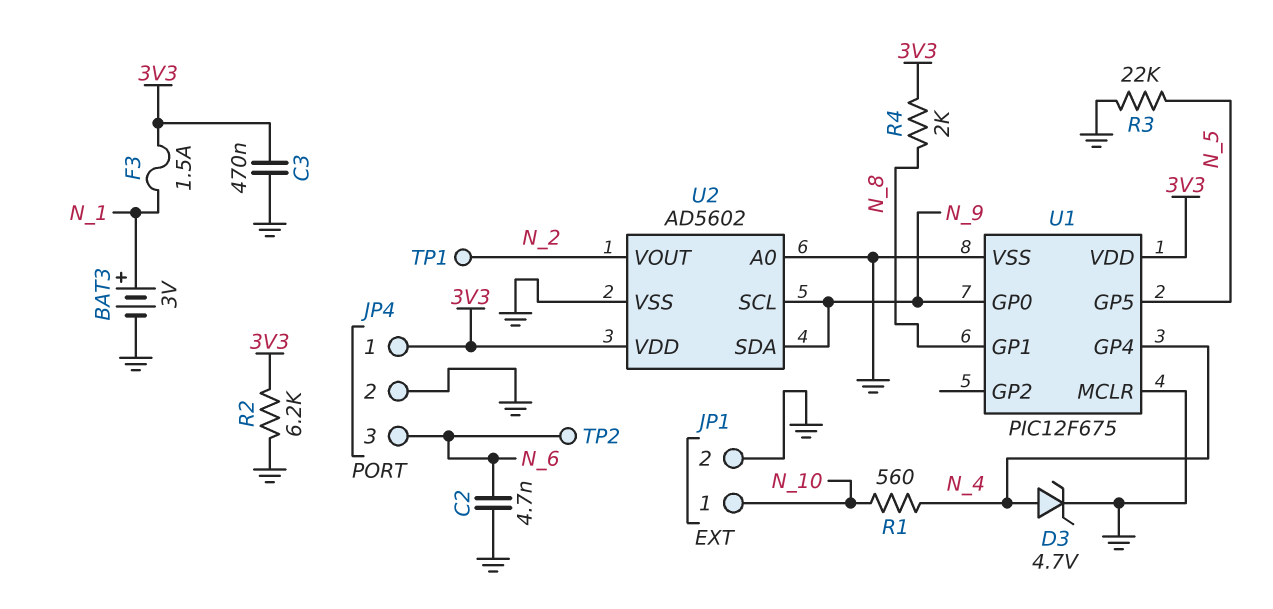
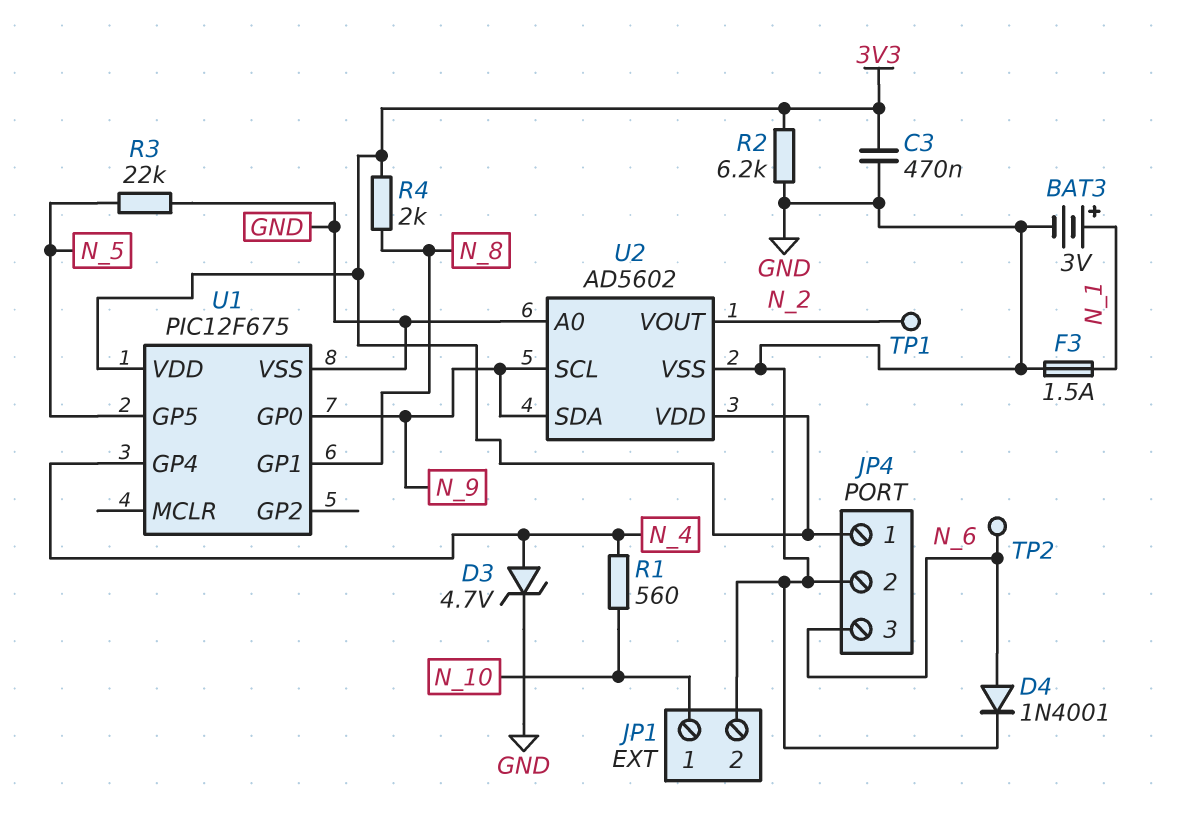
C2: 4.7nF (GND, N_6) -> none
D4: none -> diode 1N4001 (A N_6, K GND)
F3: 1.5A (3V3, N_1) -> 1.5A (GND, N_1)
U1 pin MCLR: GND -> none

